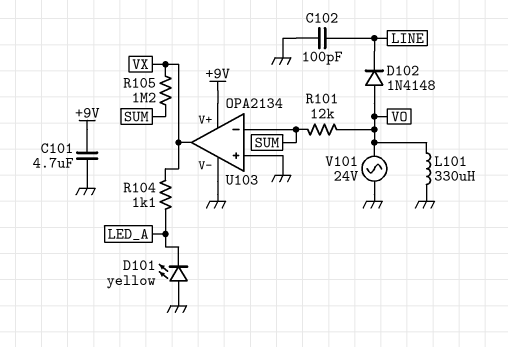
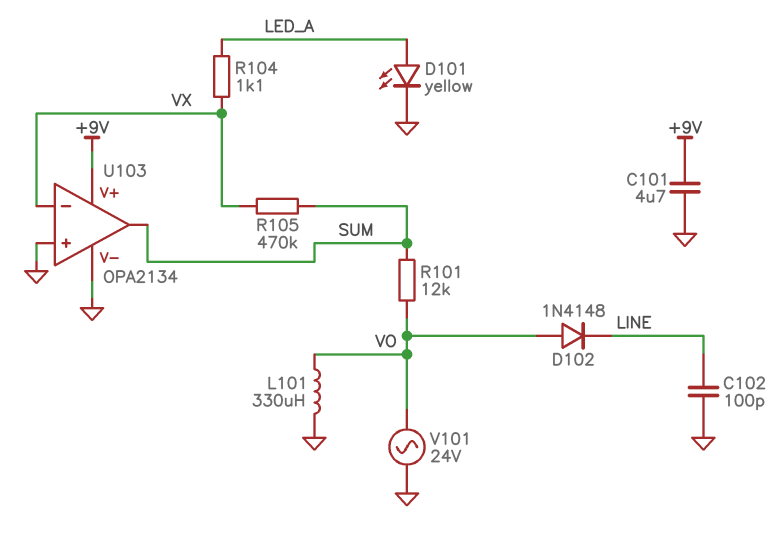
D101: LED yellow (A GND, K LED_A) -> LED yellow (A LED_A, K GND)
R105: 1.2M (SUM, VX) -> 470k (SUM, VX)
U103 pin in-: SUM -> VX
U103 pin out: VX -> SUM

